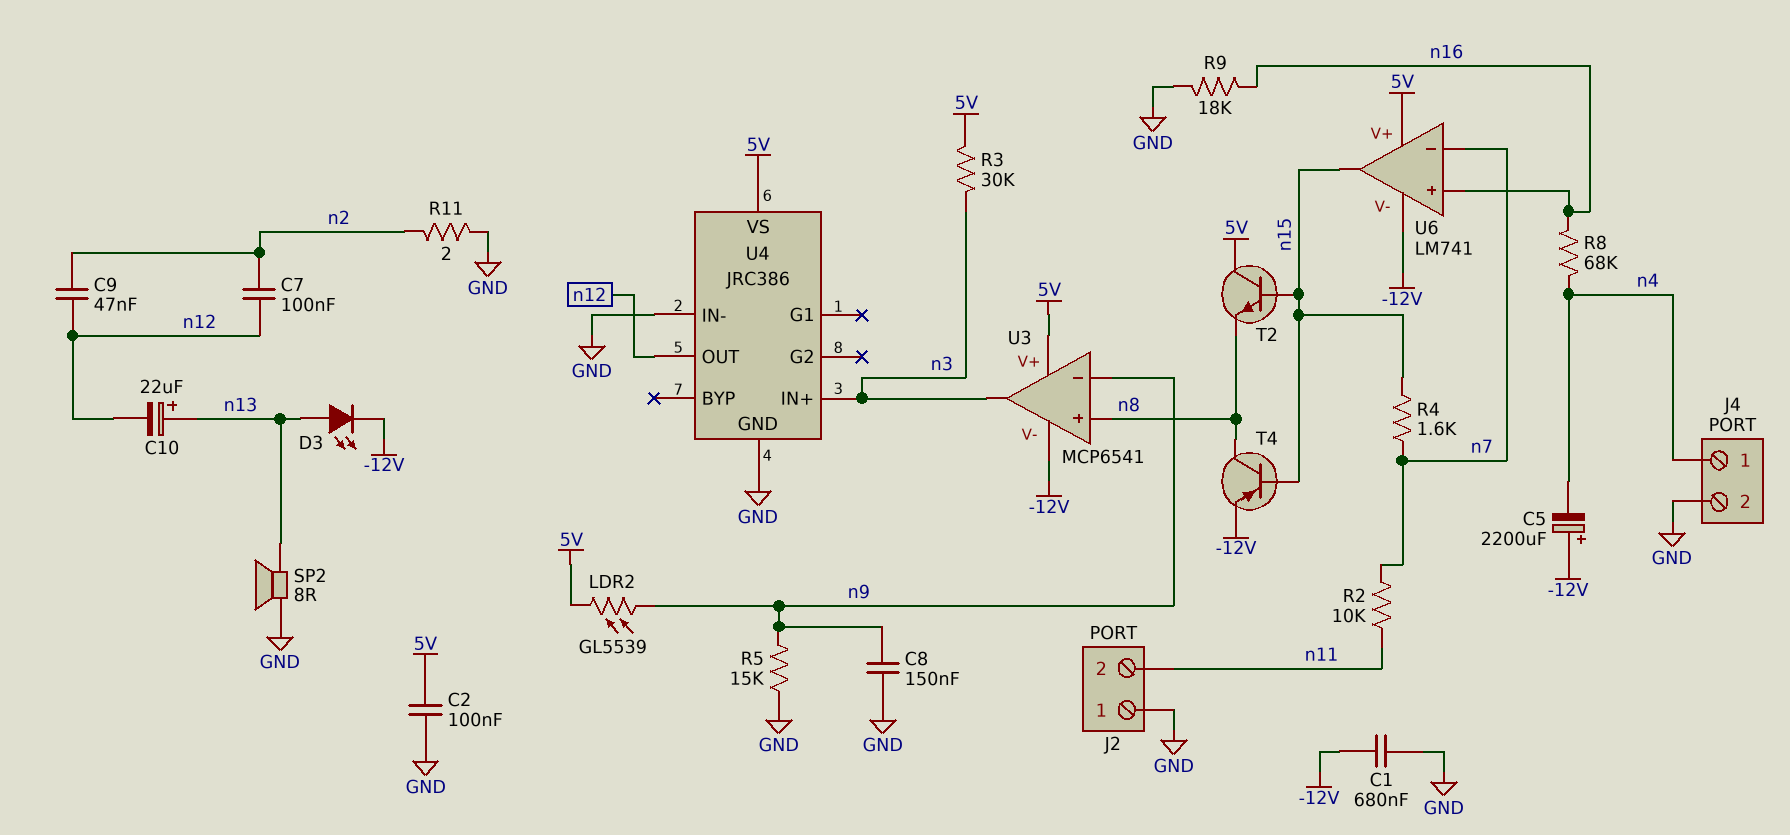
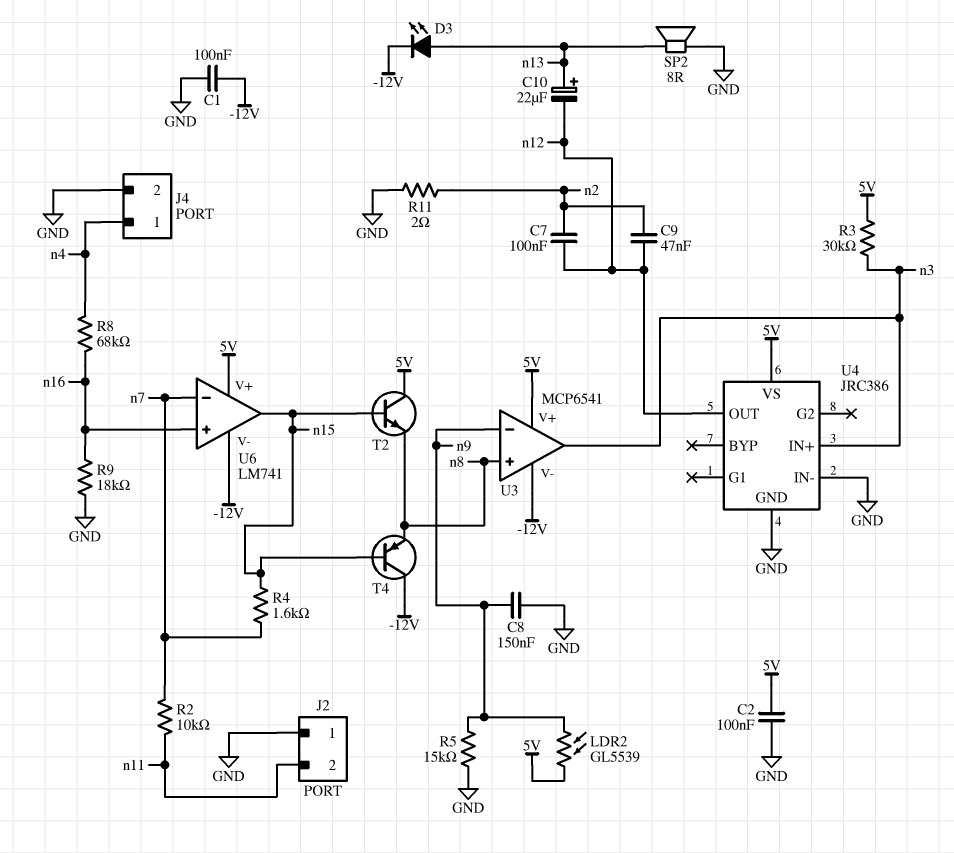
C1: 680nF (-12V, GND) -> 100nF (-12V, GND)
C5: 2200uF (plus -12V, minus n4) -> none
T4: PNP (B n15, C n8, E -12V) -> PNP (B n15, C -12V, E n8)

